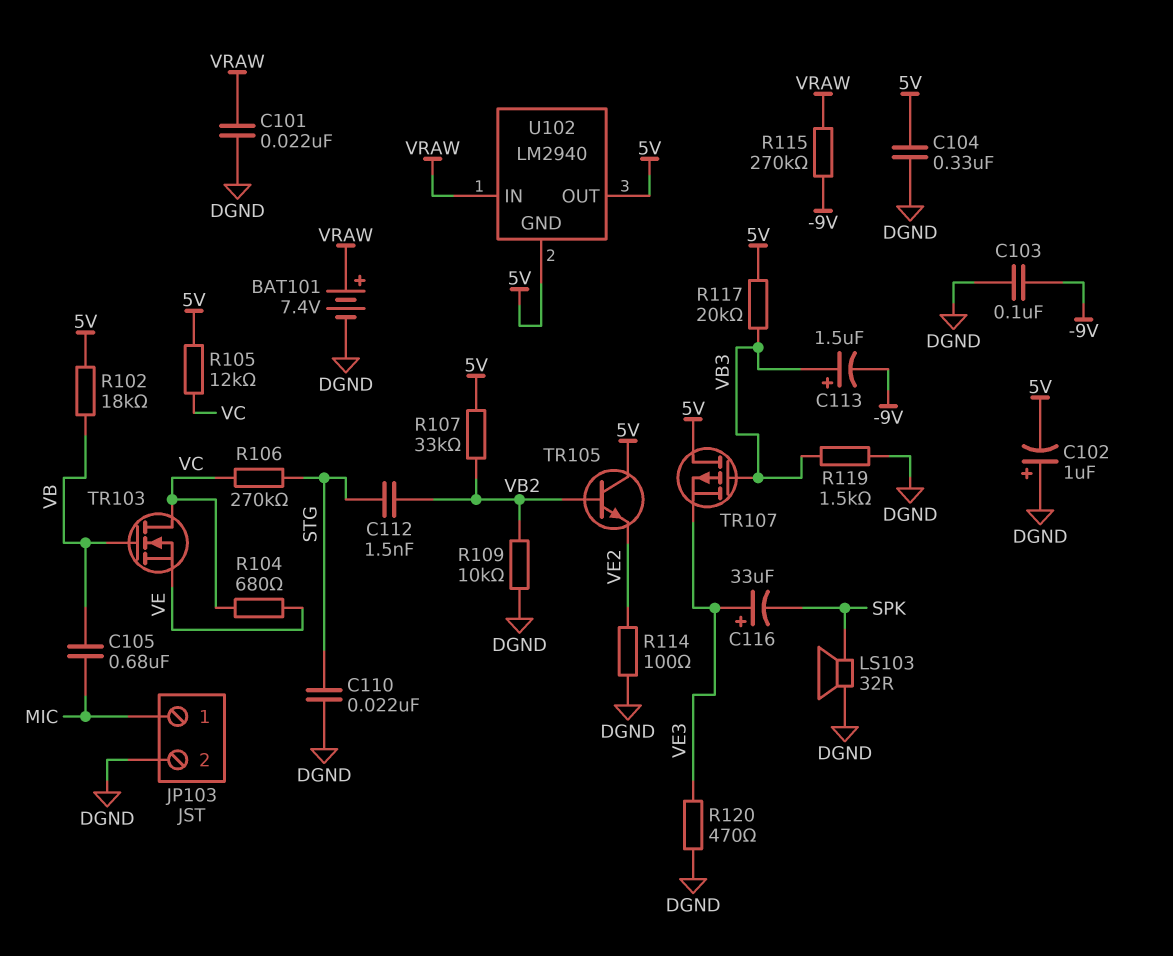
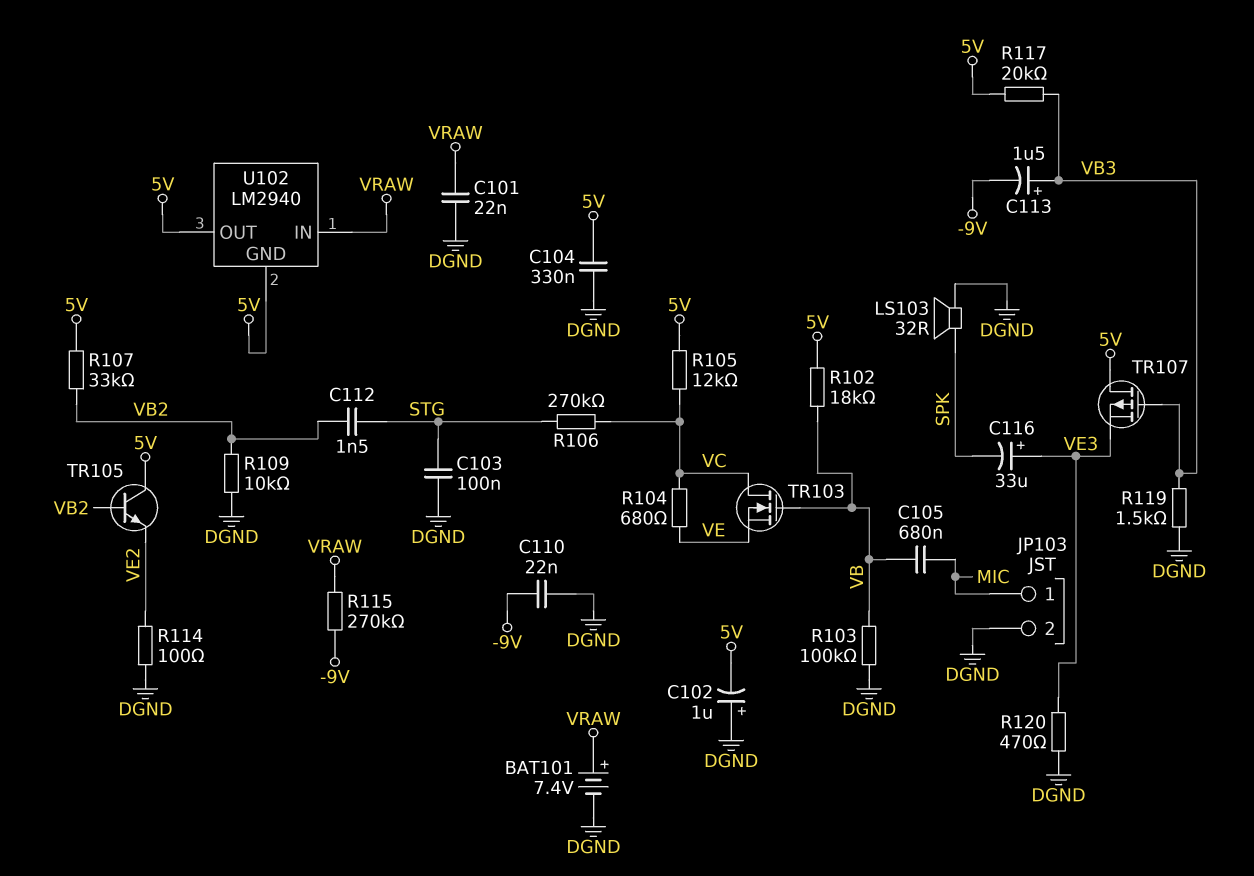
C103: 100nF (-9V, DGND) -> 100nF (DGND, STG)
C110: 22nF (DGND, STG) -> 22nF (-9V, DGND)
R103: none -> 100k (DGND, VB)

